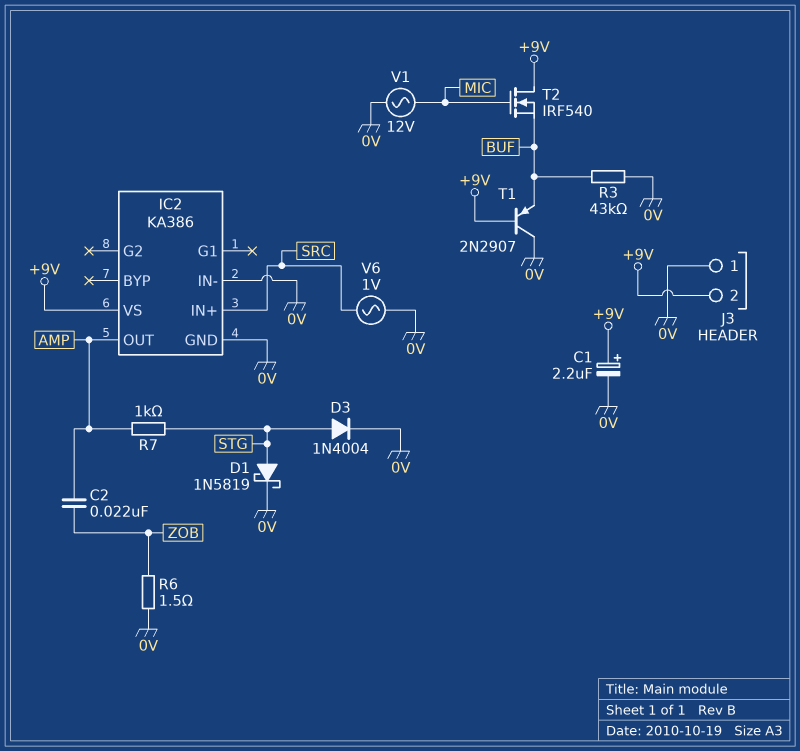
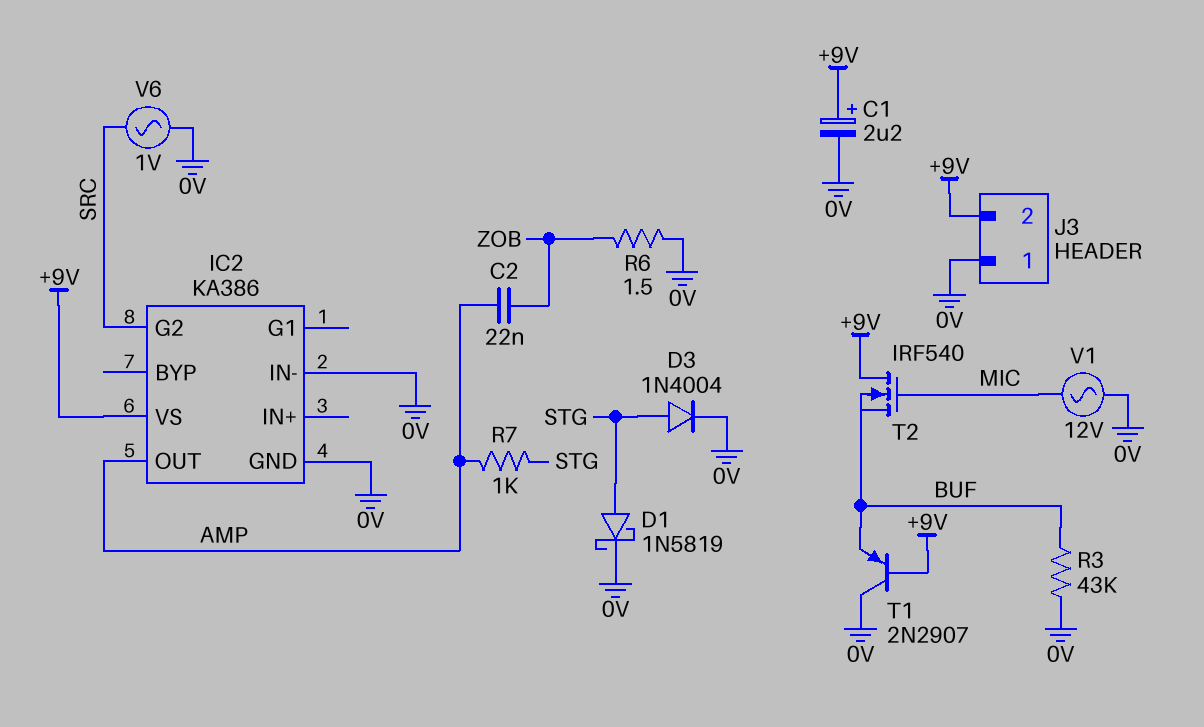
IC2 pin G2: none -> SRC
IC2 pin IN+: SRC -> none

